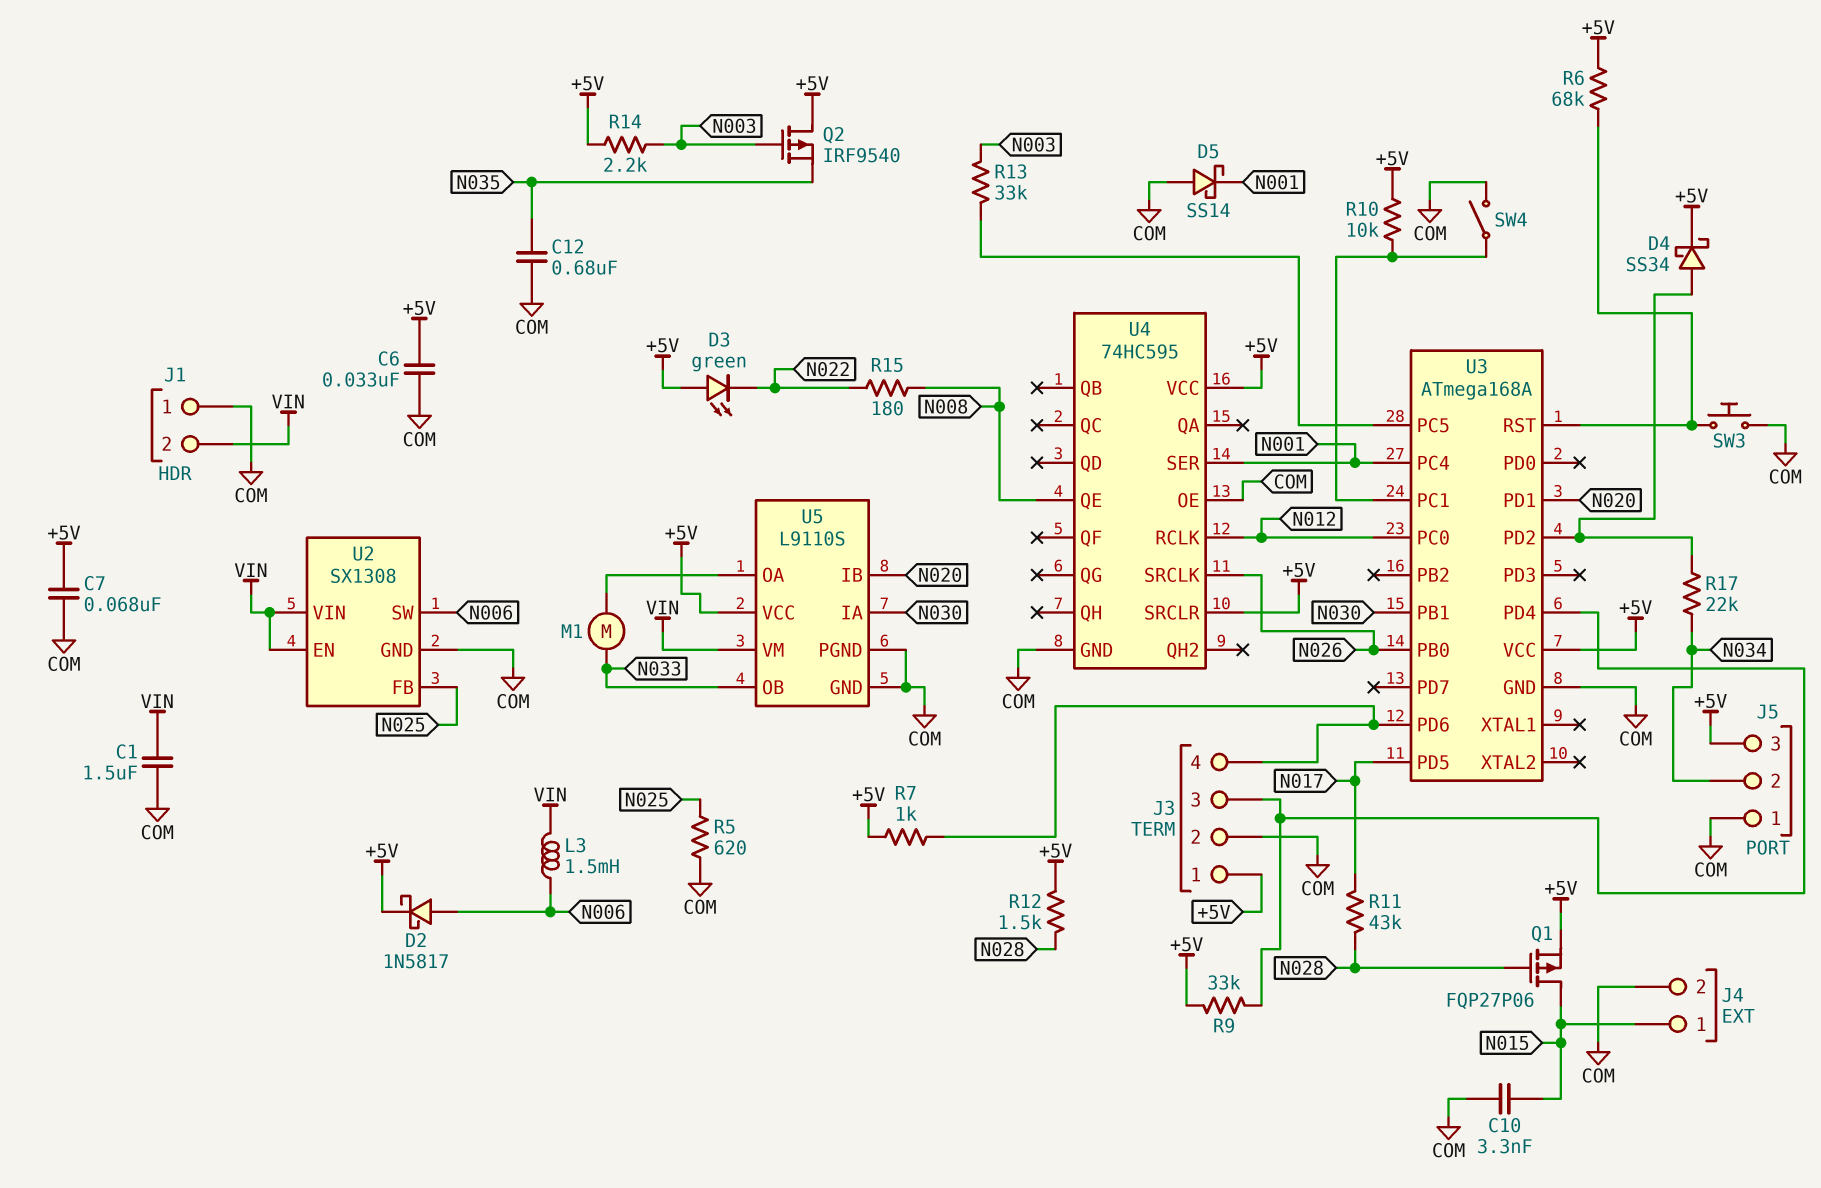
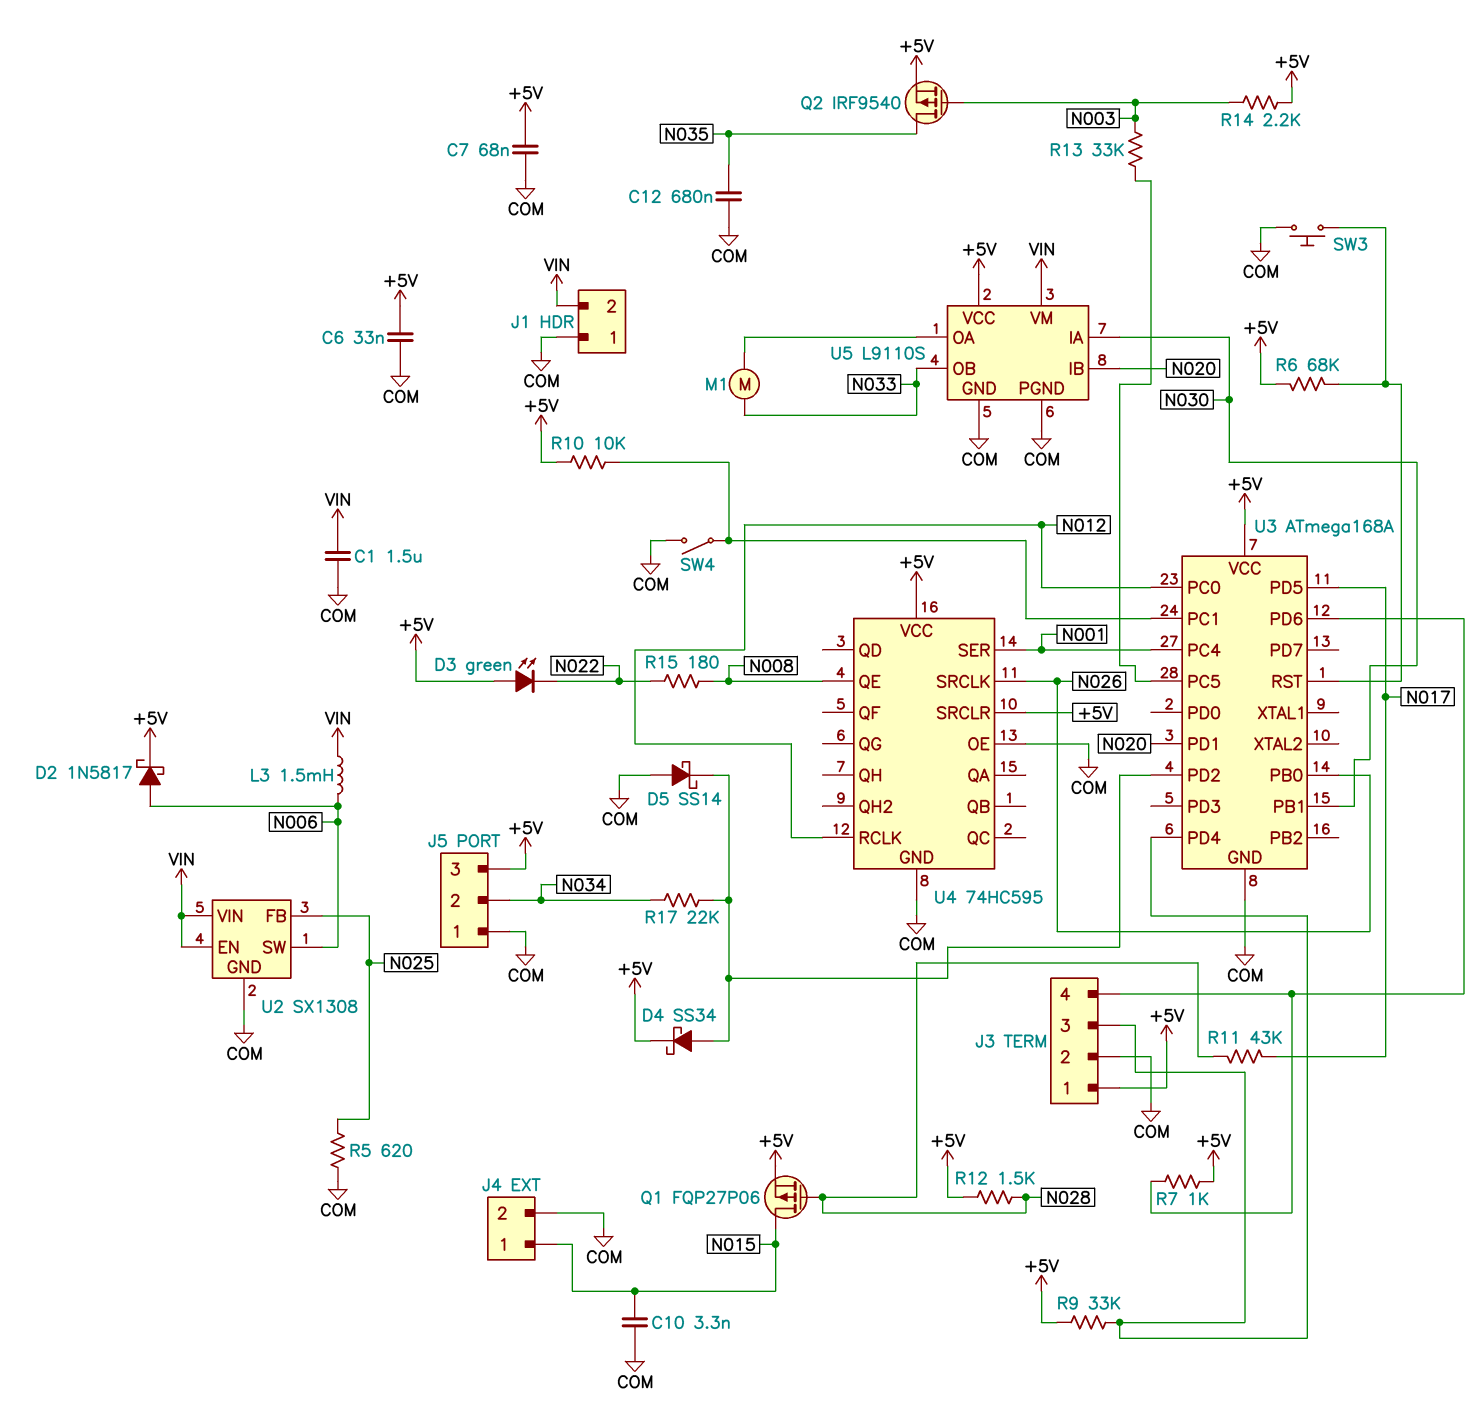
D5: schottky SS14 (A COM, K N001) -> schottky SS14 (A COM, K U3/PD2)
Q2: PMOS IRF9540 (G N003, D +5V, S N035) -> PMOS IRF9540 (G N003, D N035, S +5V)

